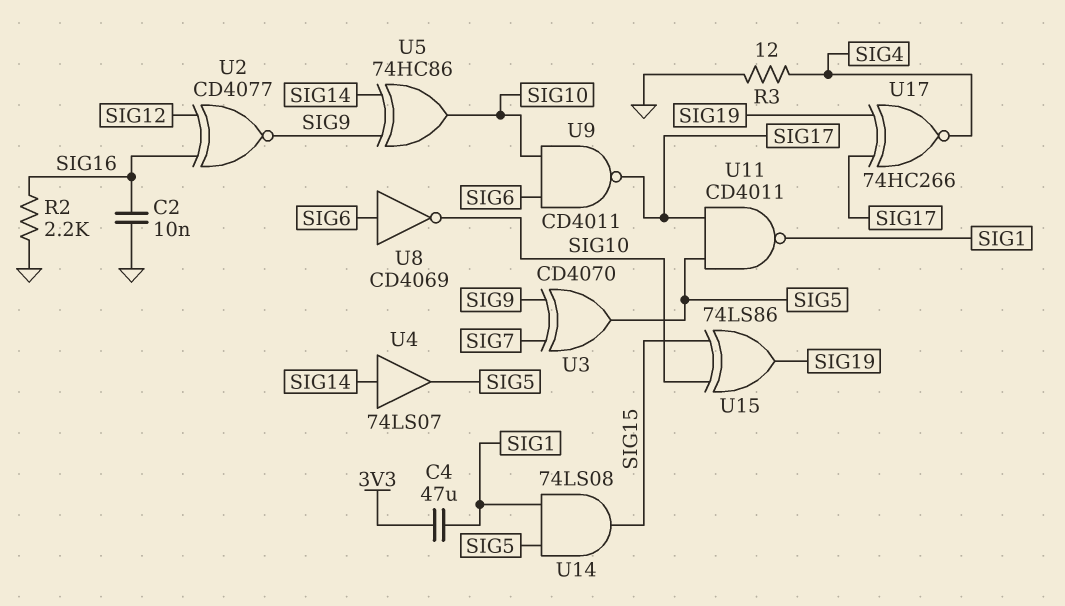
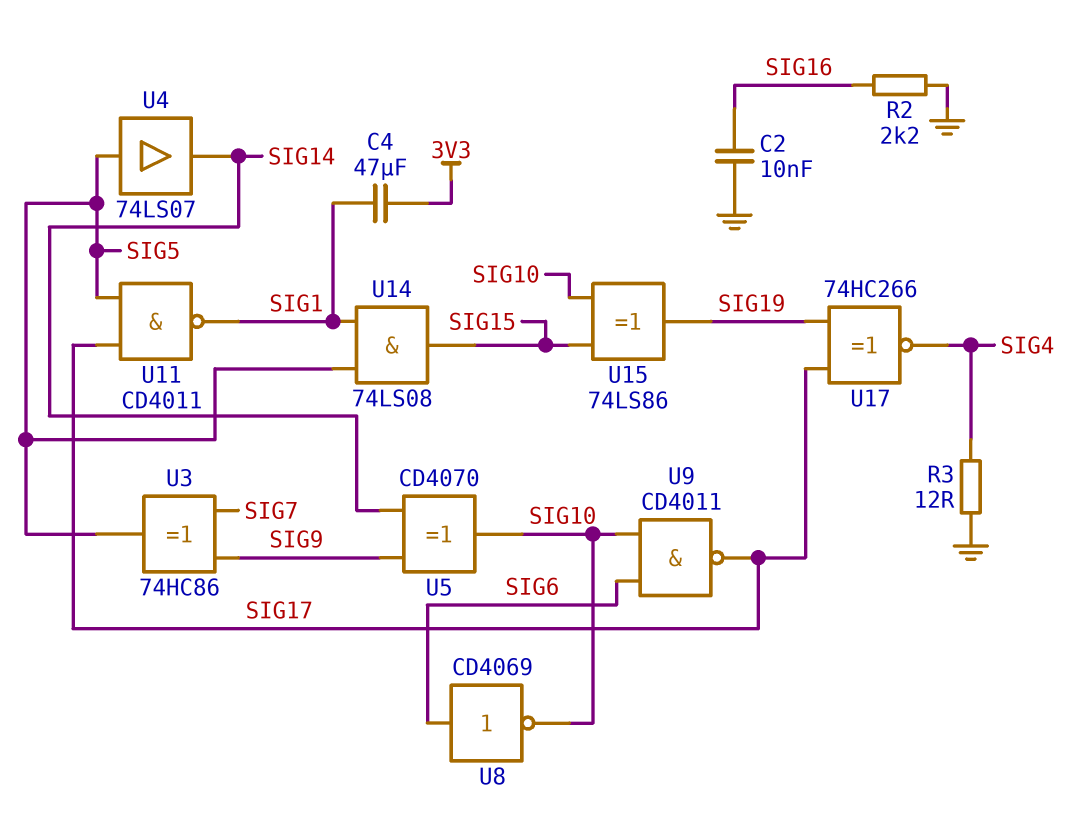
U2: XNOR CD4077 (in SIG12, in SIG16, out SIG9) -> none
U3: XOR CD4070 (in SIG7, in SIG9, out SIG5) -> XOR 74HC86 (in SIG7, in SIG9, out SIG5)
U4: buffer 74LS07 (in SIG14, out SIG5) -> buffer 74LS07 (in SIG5, out SIG14)
U5: XOR 74HC86 (in SIG9, in SIG14, out SIG10) -> XOR CD4070 (in SIG9, in SIG14, out SIG10)

